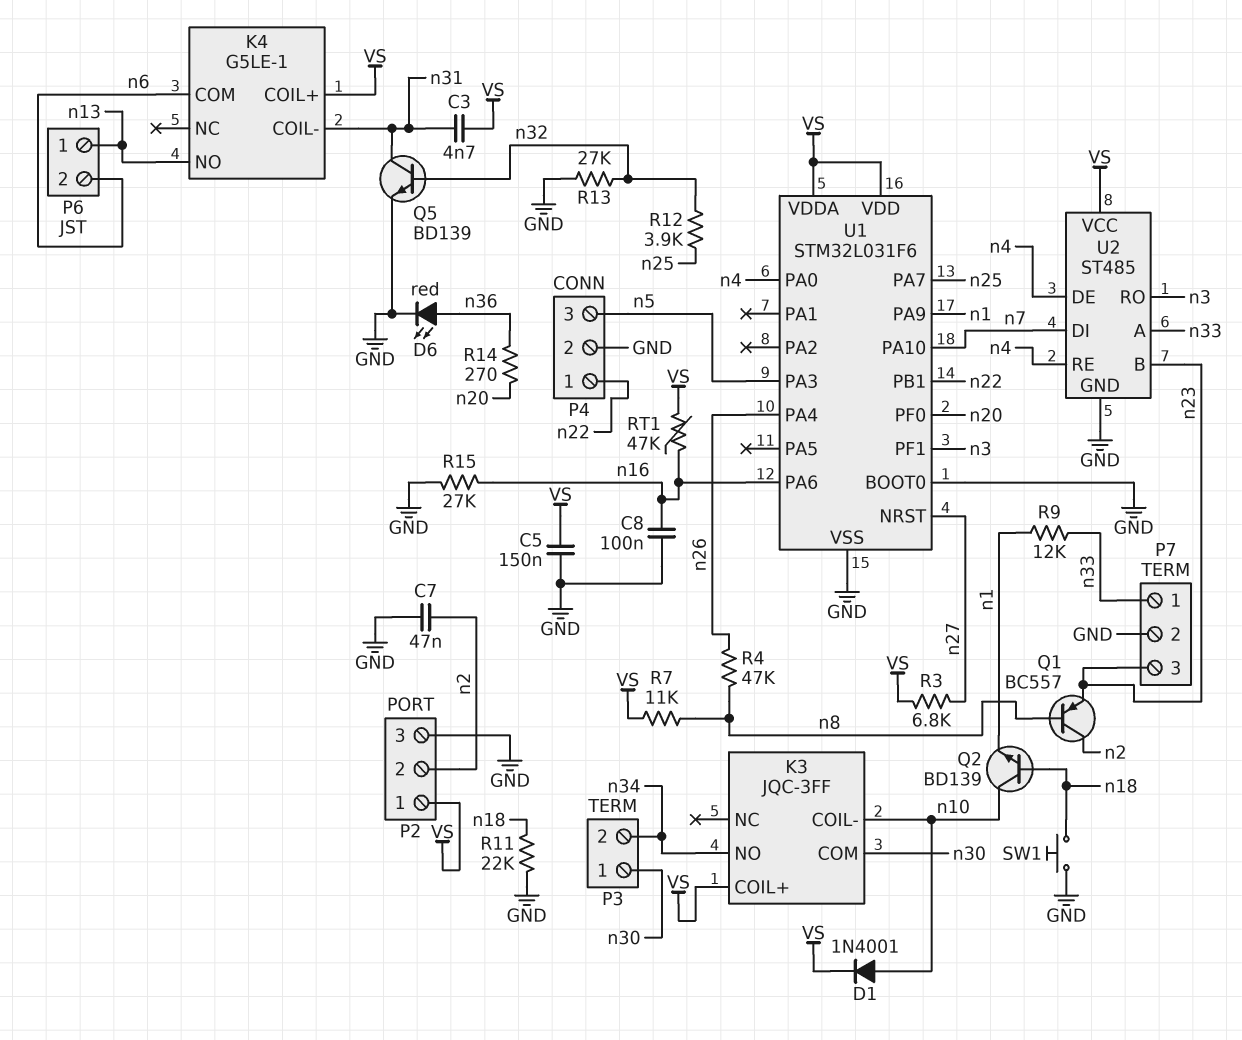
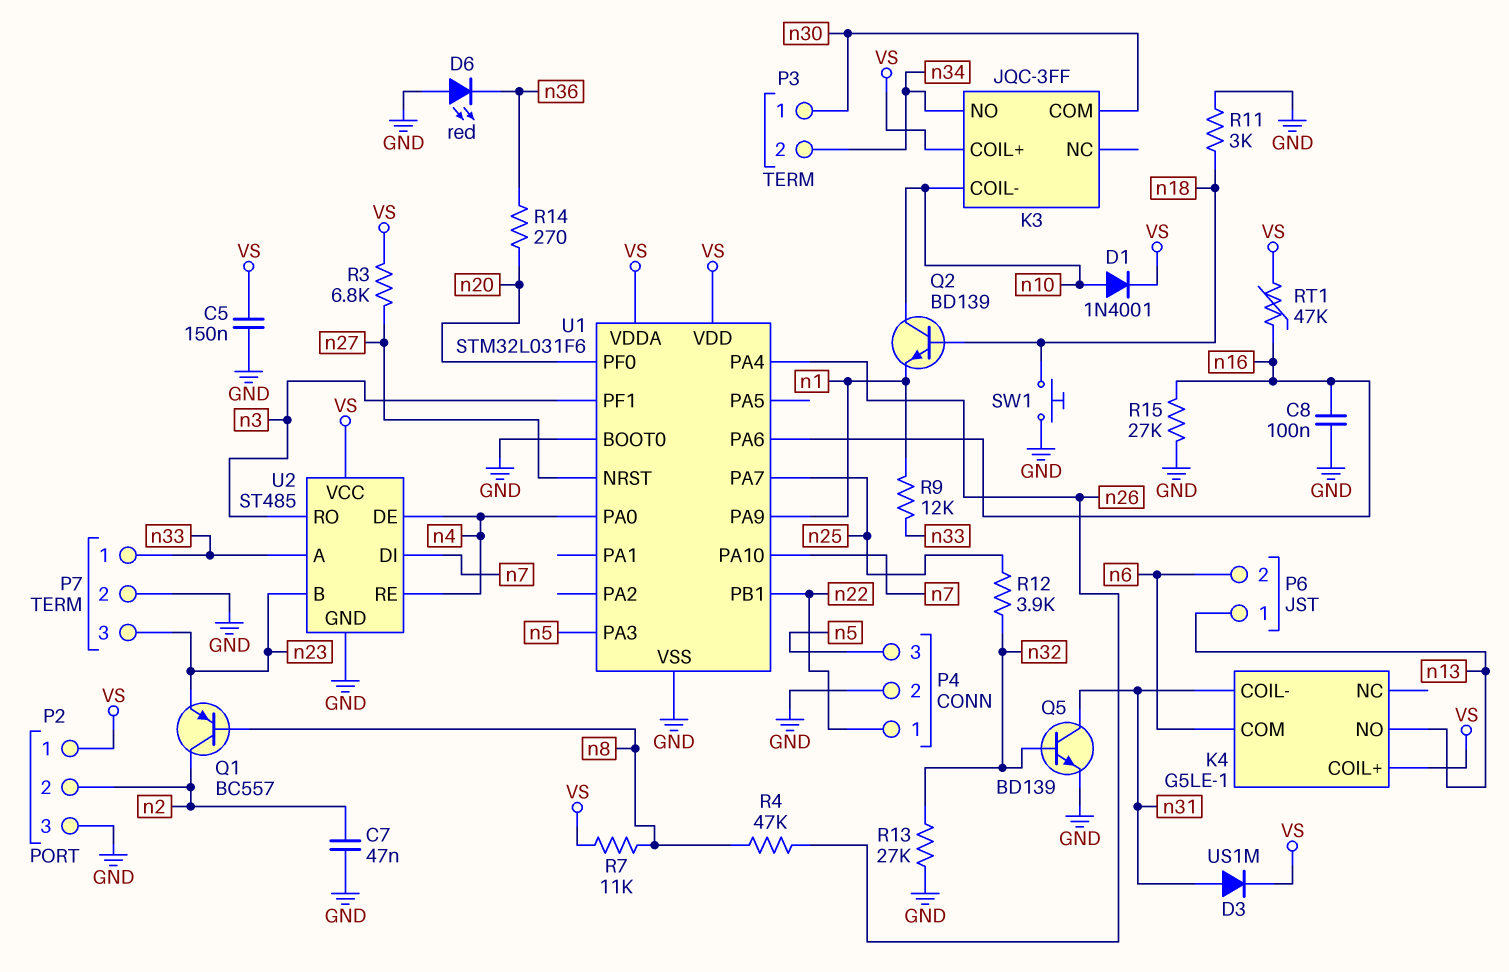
C3: 4.7nF (VS, n31) -> none
D3: none -> diode US1M (A n31, K VS)
D6: LED red (A n36, K GND) -> LED red (A GND, K n36)
R11: 22k (GND, n18) -> 3k (GND, n18)

